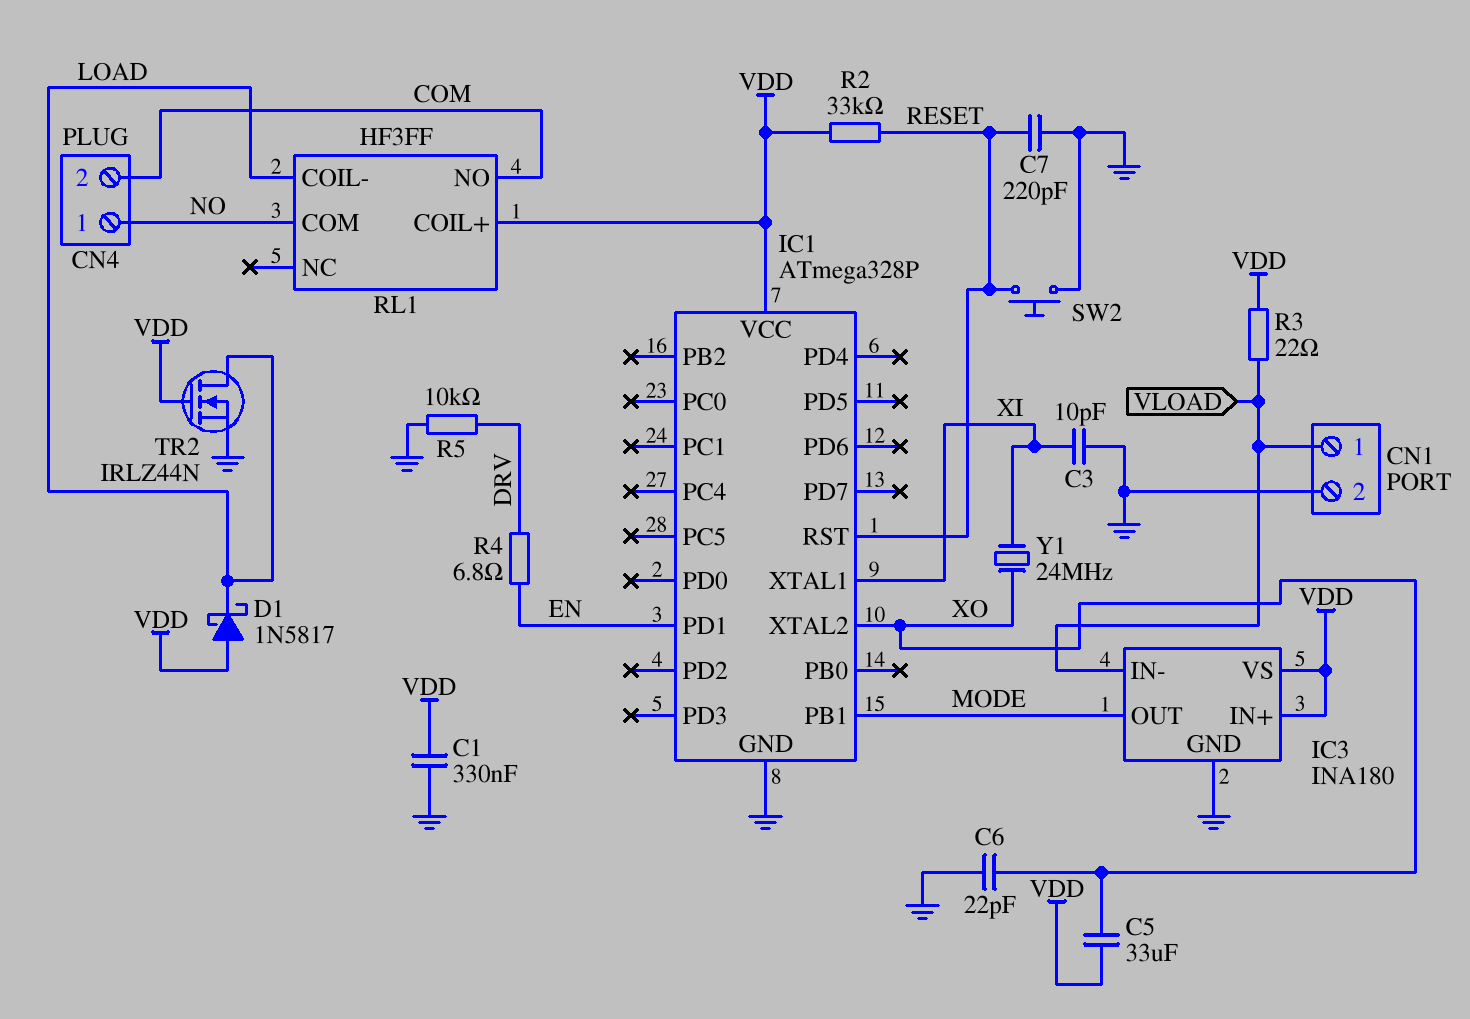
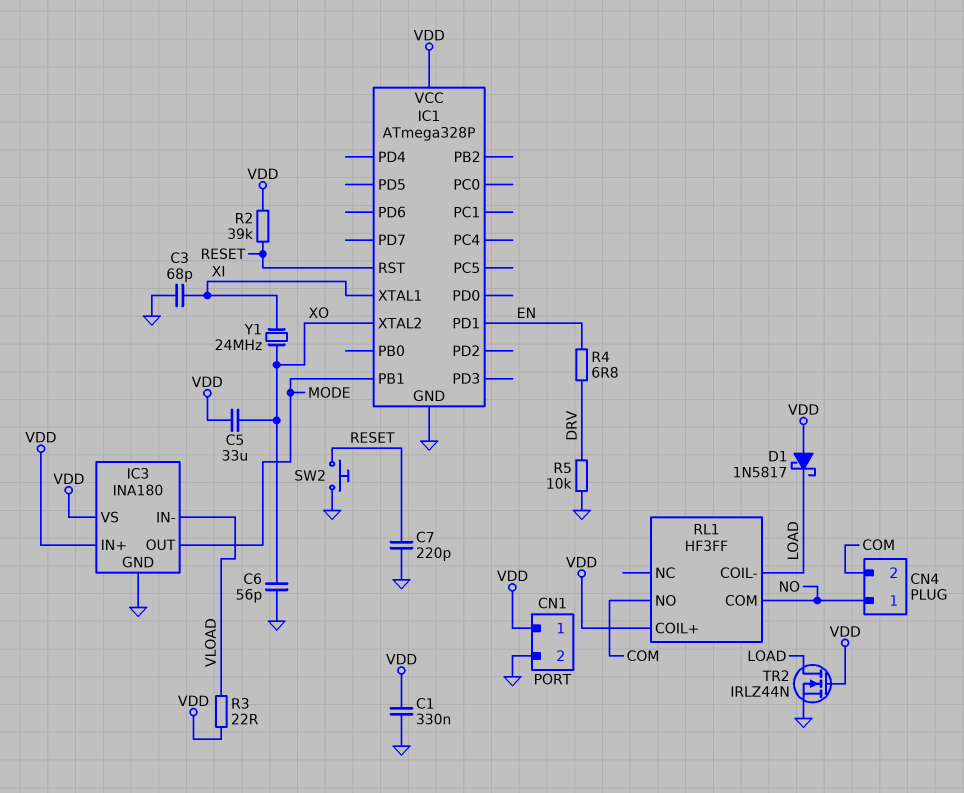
C3: 10pF (GND, XI) -> 68pF (GND, XI)
C6: 22pF (GND, XO) -> 56pF (GND, XO)
CN1 pin 1: VLOAD -> VDD
R2: 33k (RESET, VDD) -> 39k (RESET, VDD)

